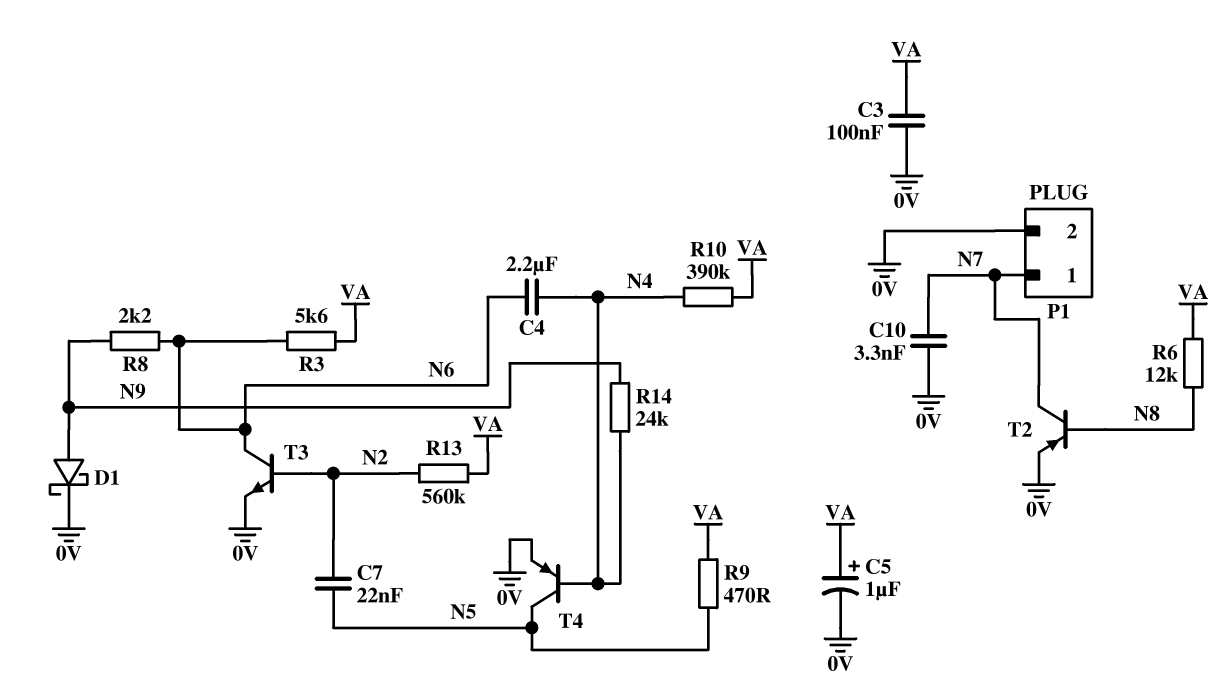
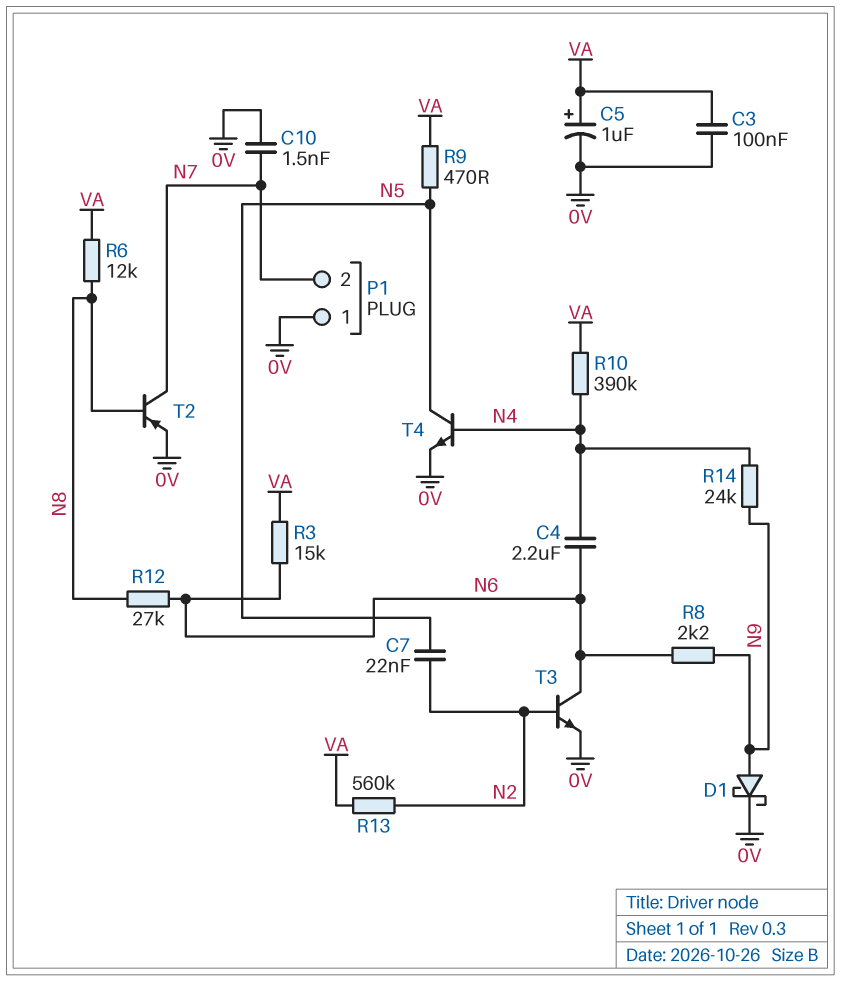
C10: 3.3nF (0V, N7) -> 1.5nF (0V, N7)
P1 pin 1: N7 -> 0V
P1 pin 2: 0V -> N7
R3: 5.6k (N6, VA) -> 15k (N6, VA)
R12: none -> 27k (N6, N8)
T4: PNP (B N4, C N5, E 0V) -> NPN (B N4, C N5, E 0V)

